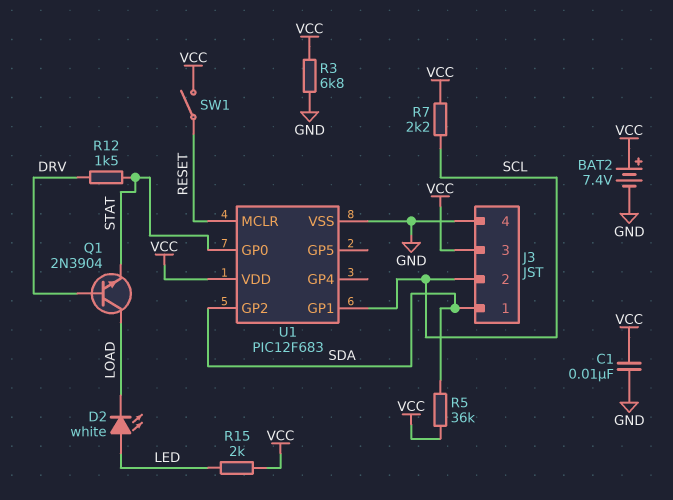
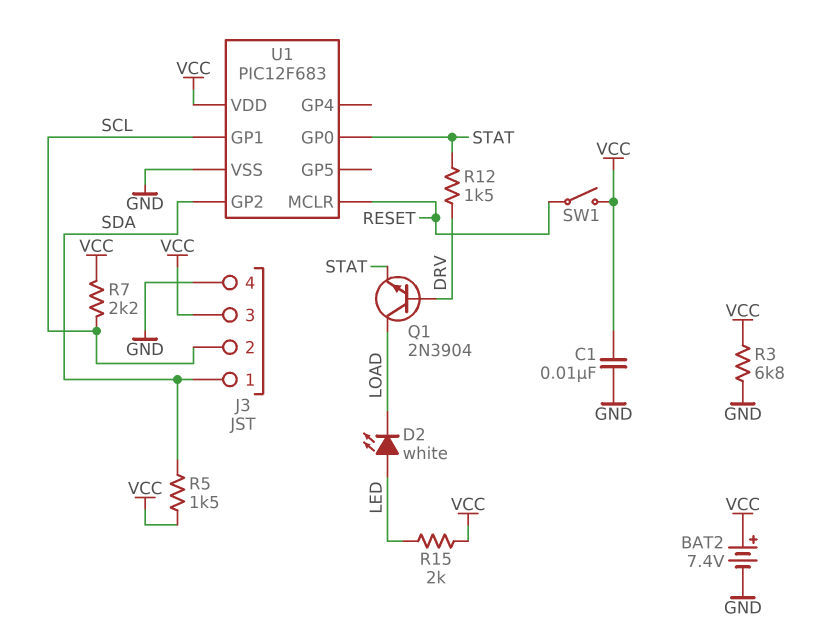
R5: 36k (SDA, VCC) -> 1.5k (SDA, VCC)

